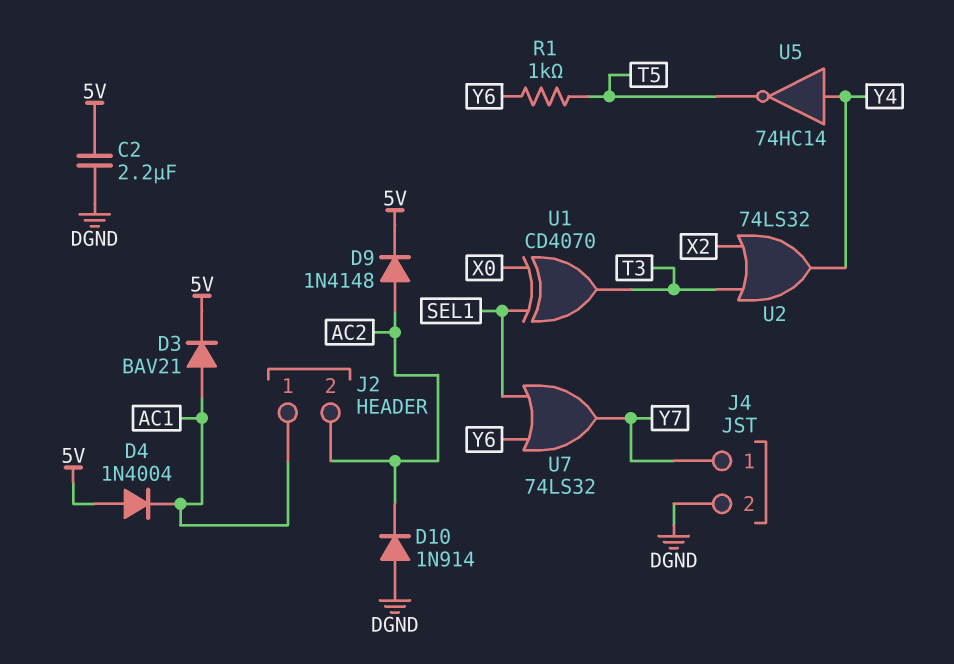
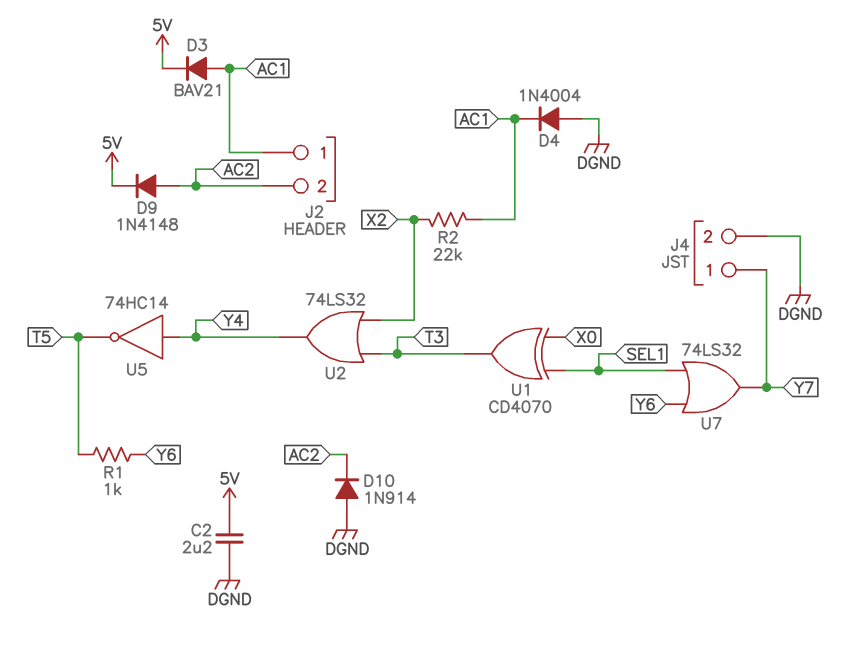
D4: diode 1N4004 (A 5V, K AC1) -> diode 1N4004 (A DGND, K AC1)
R2: none -> 22k (AC1, X2)

